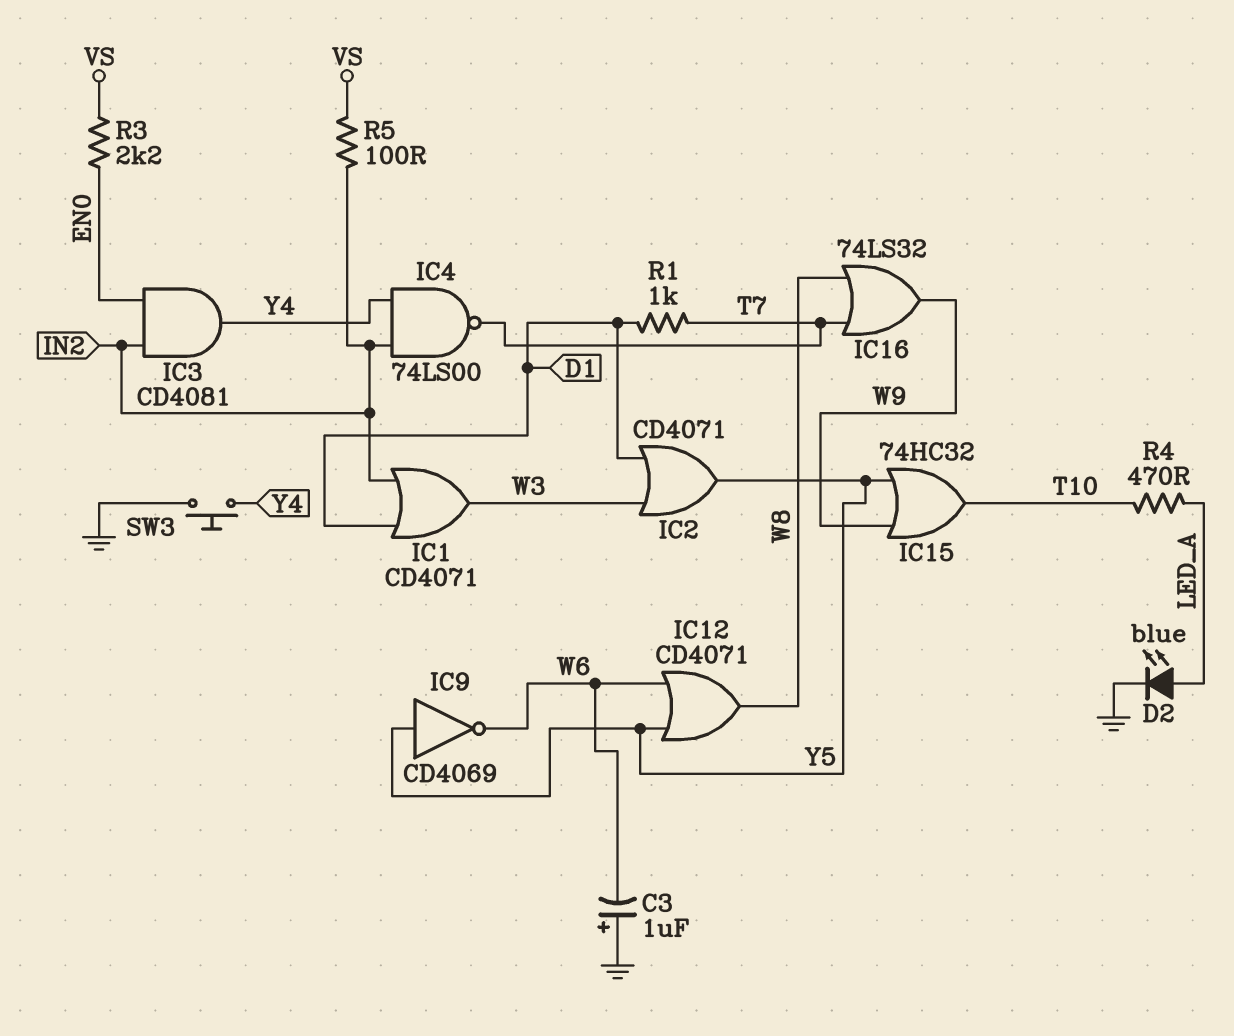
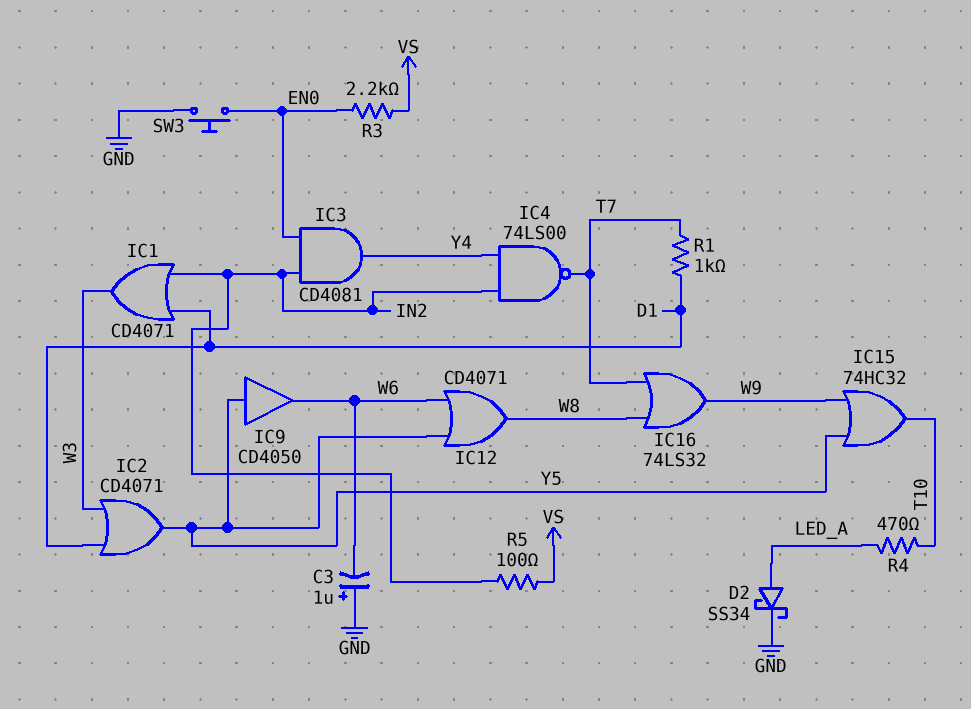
D2: LED blue (A LED_A, K GND) -> schottky SS34 (A LED_A, K GND)
IC9: NOT CD4069 (in Y5, out W6) -> buffer CD4050 (in Y5, out W6)
SW3: button (GND, Y4) -> button (EN0, GND)

